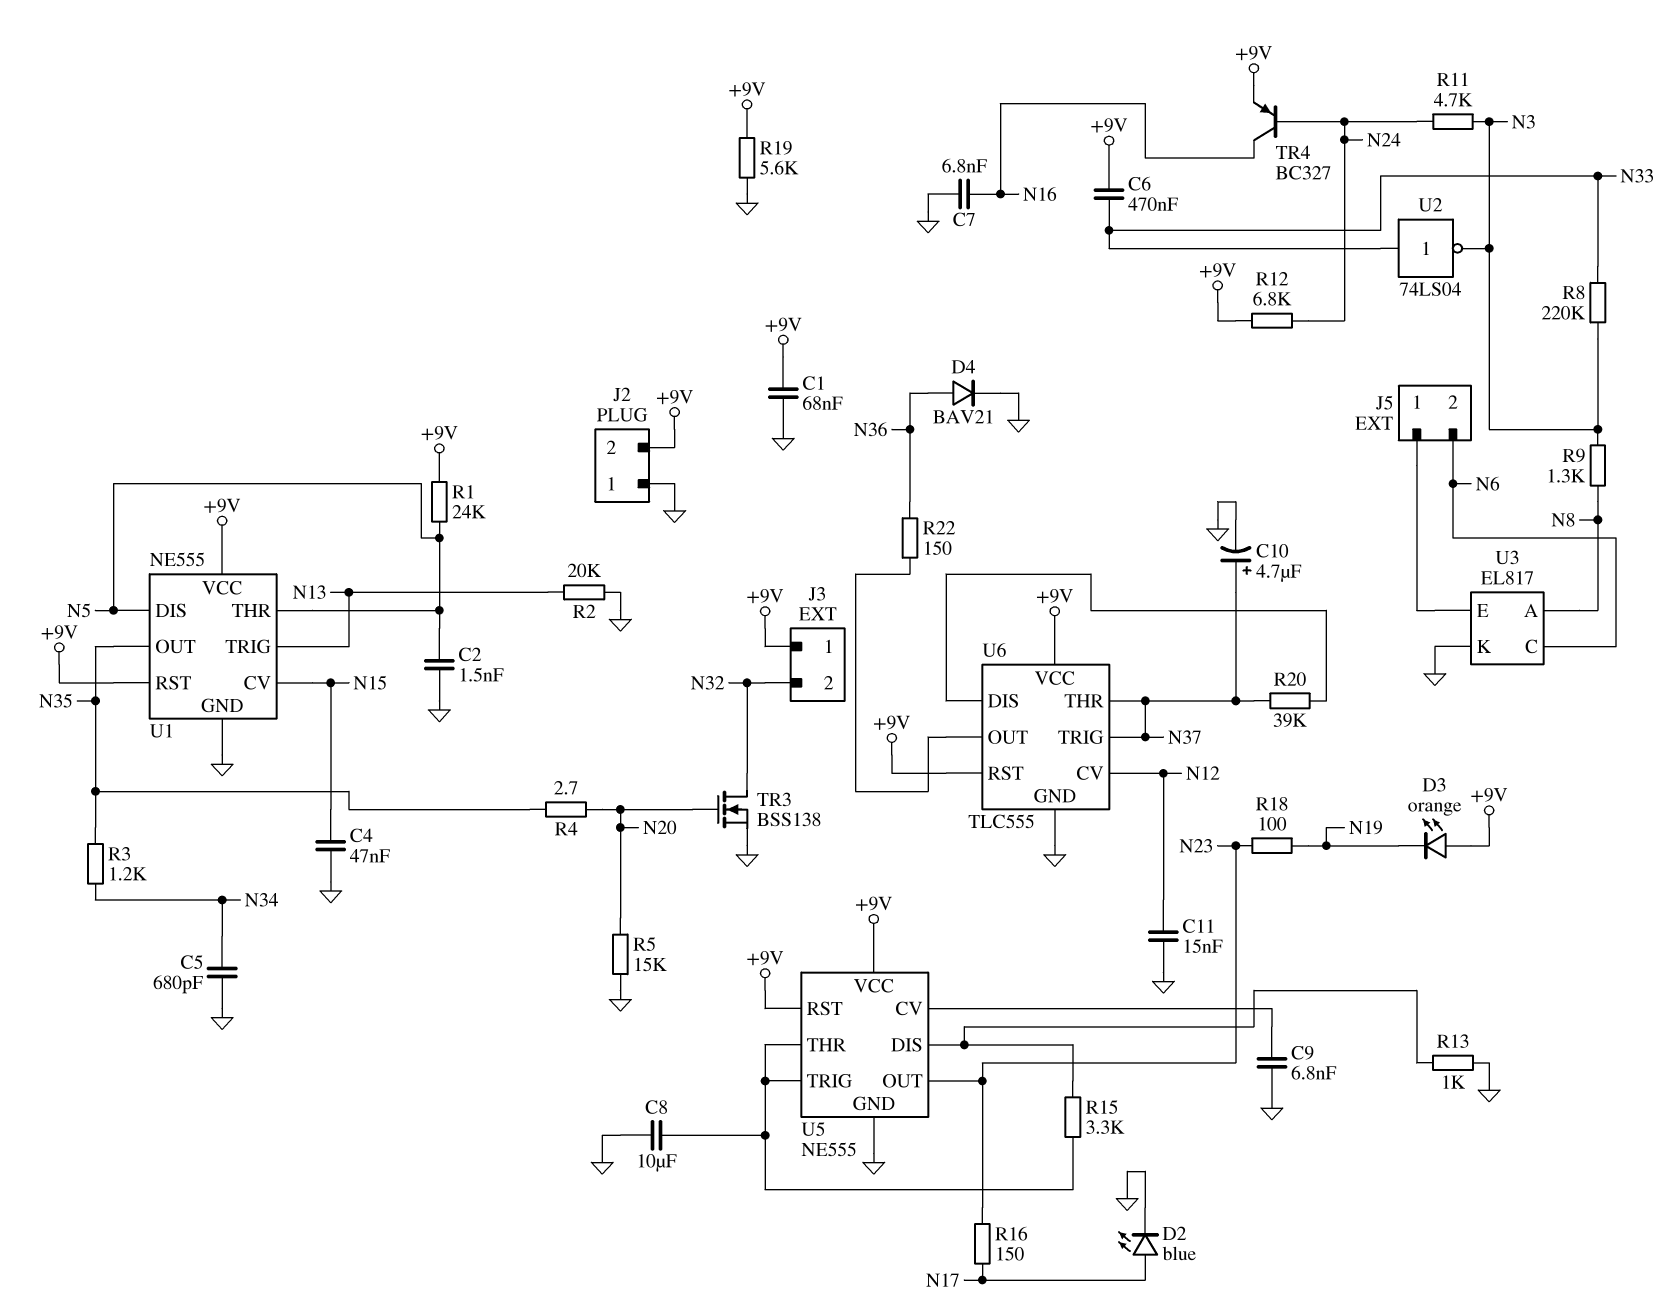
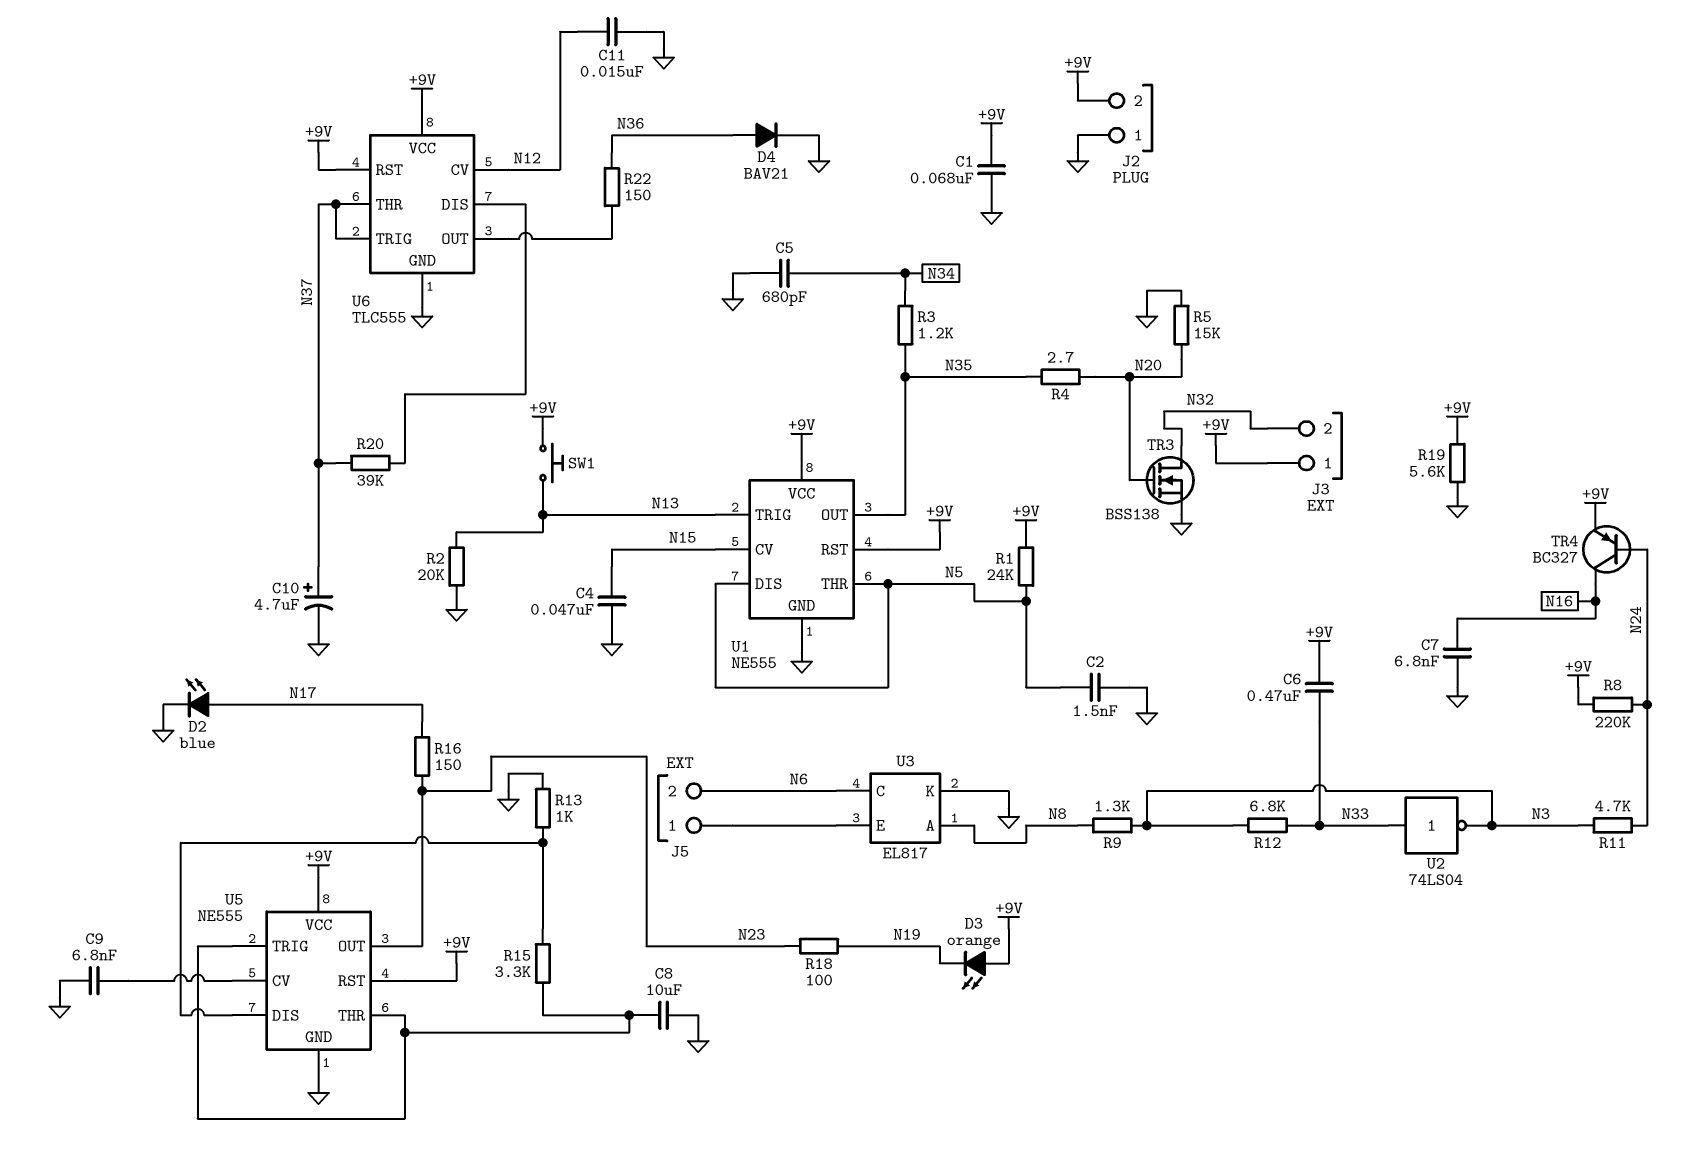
R8: 220k (N3, N33) -> 220k (+9V, N24)
R12: 6.8k (+9V, N24) -> 6.8k (N3, N33)
SW1: none -> button (+9V, N13)

